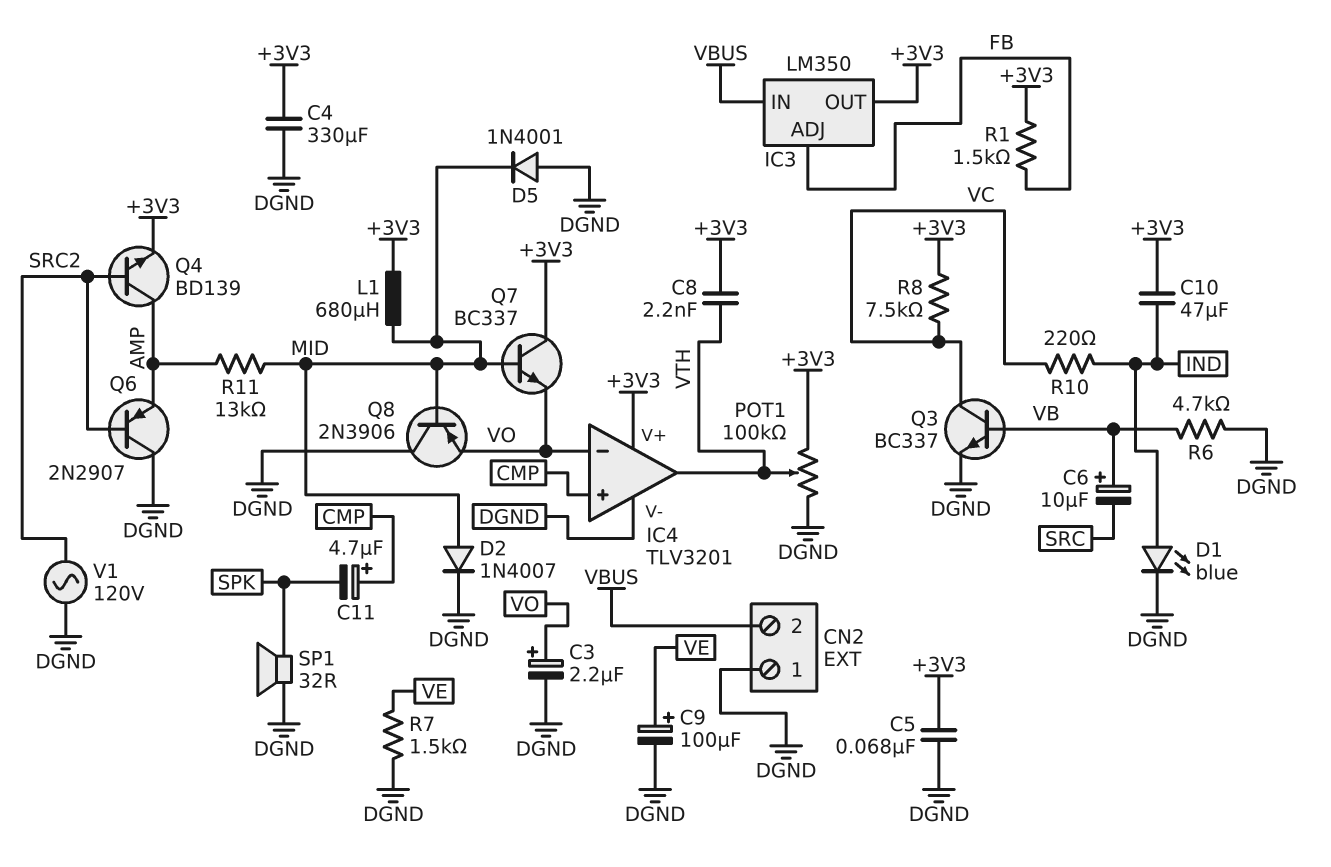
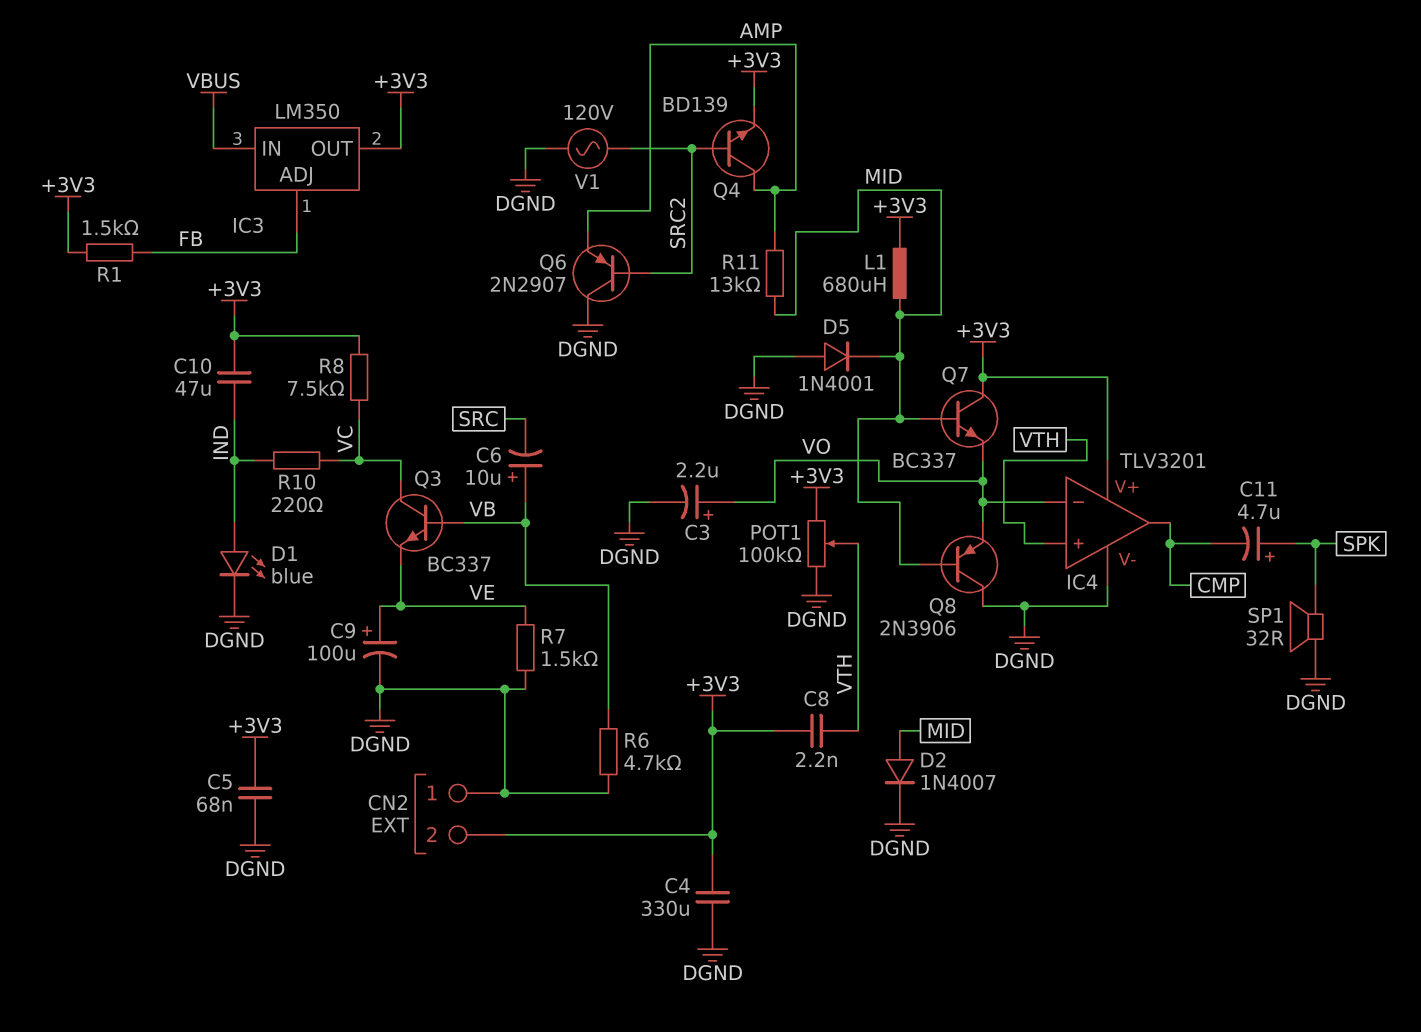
C11: 4.7uF (plus CMP, minus SPK) -> 4.7uF (plus SPK, minus CMP)
CN2 pin 2: VBUS -> +3V3
IC4 pin in+: CMP -> VTH
IC4 pin out: VTH -> CMP
Q3: NPN BC337 (B VB, C VC, E DGND) -> NPN BC337 (B VB, C VC, E VE)

